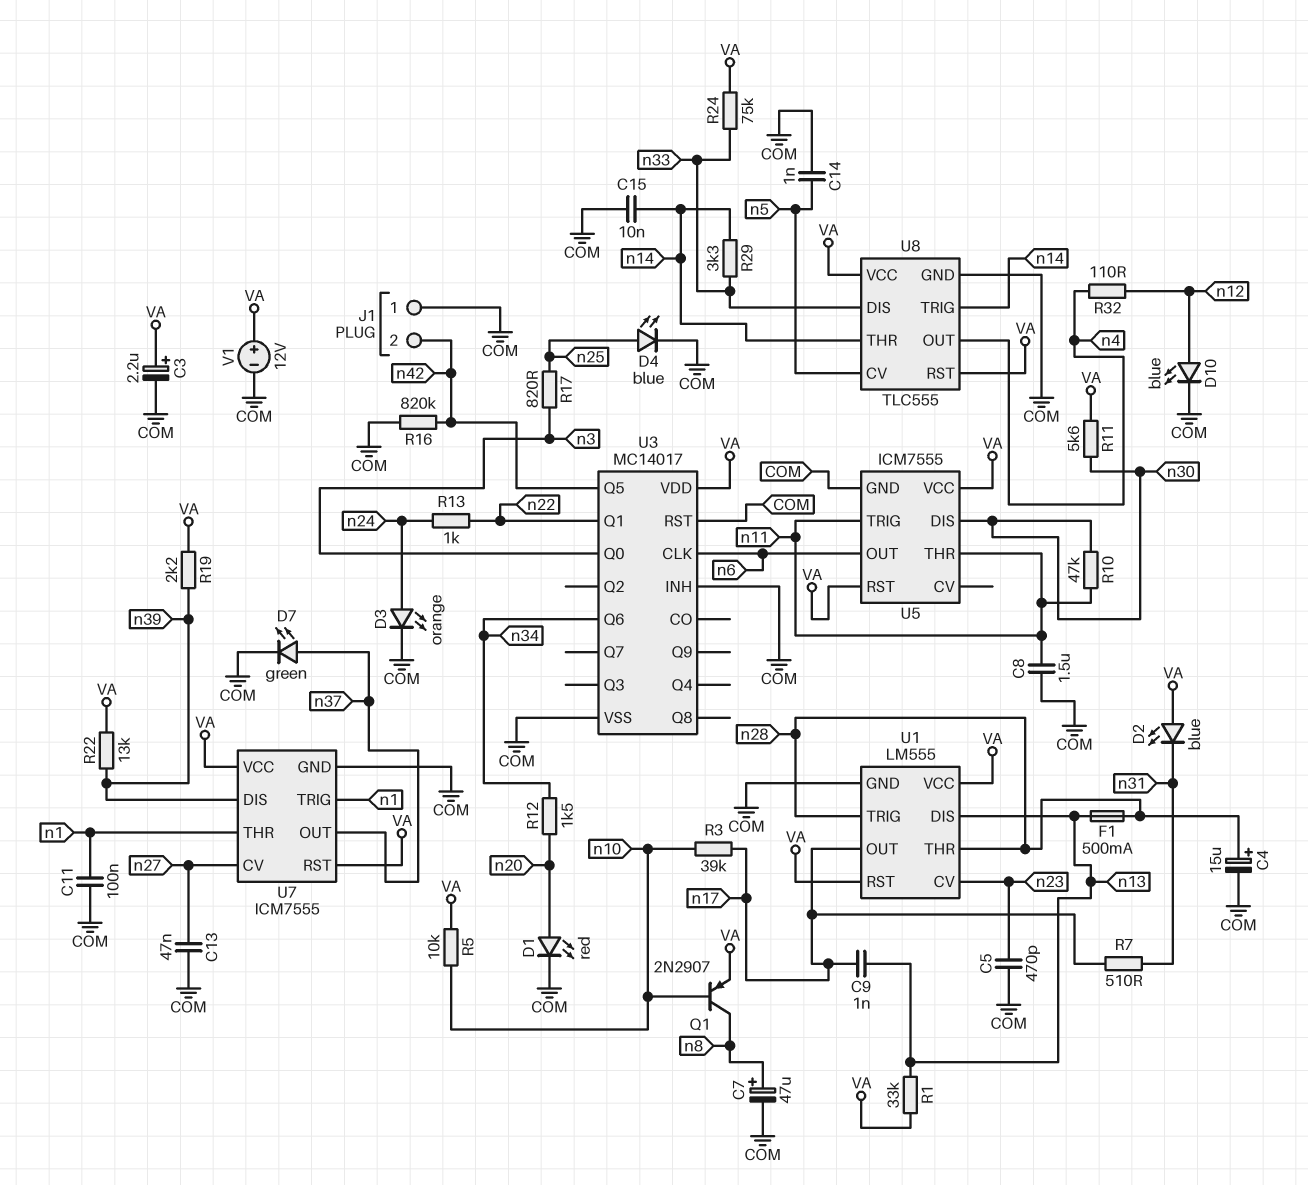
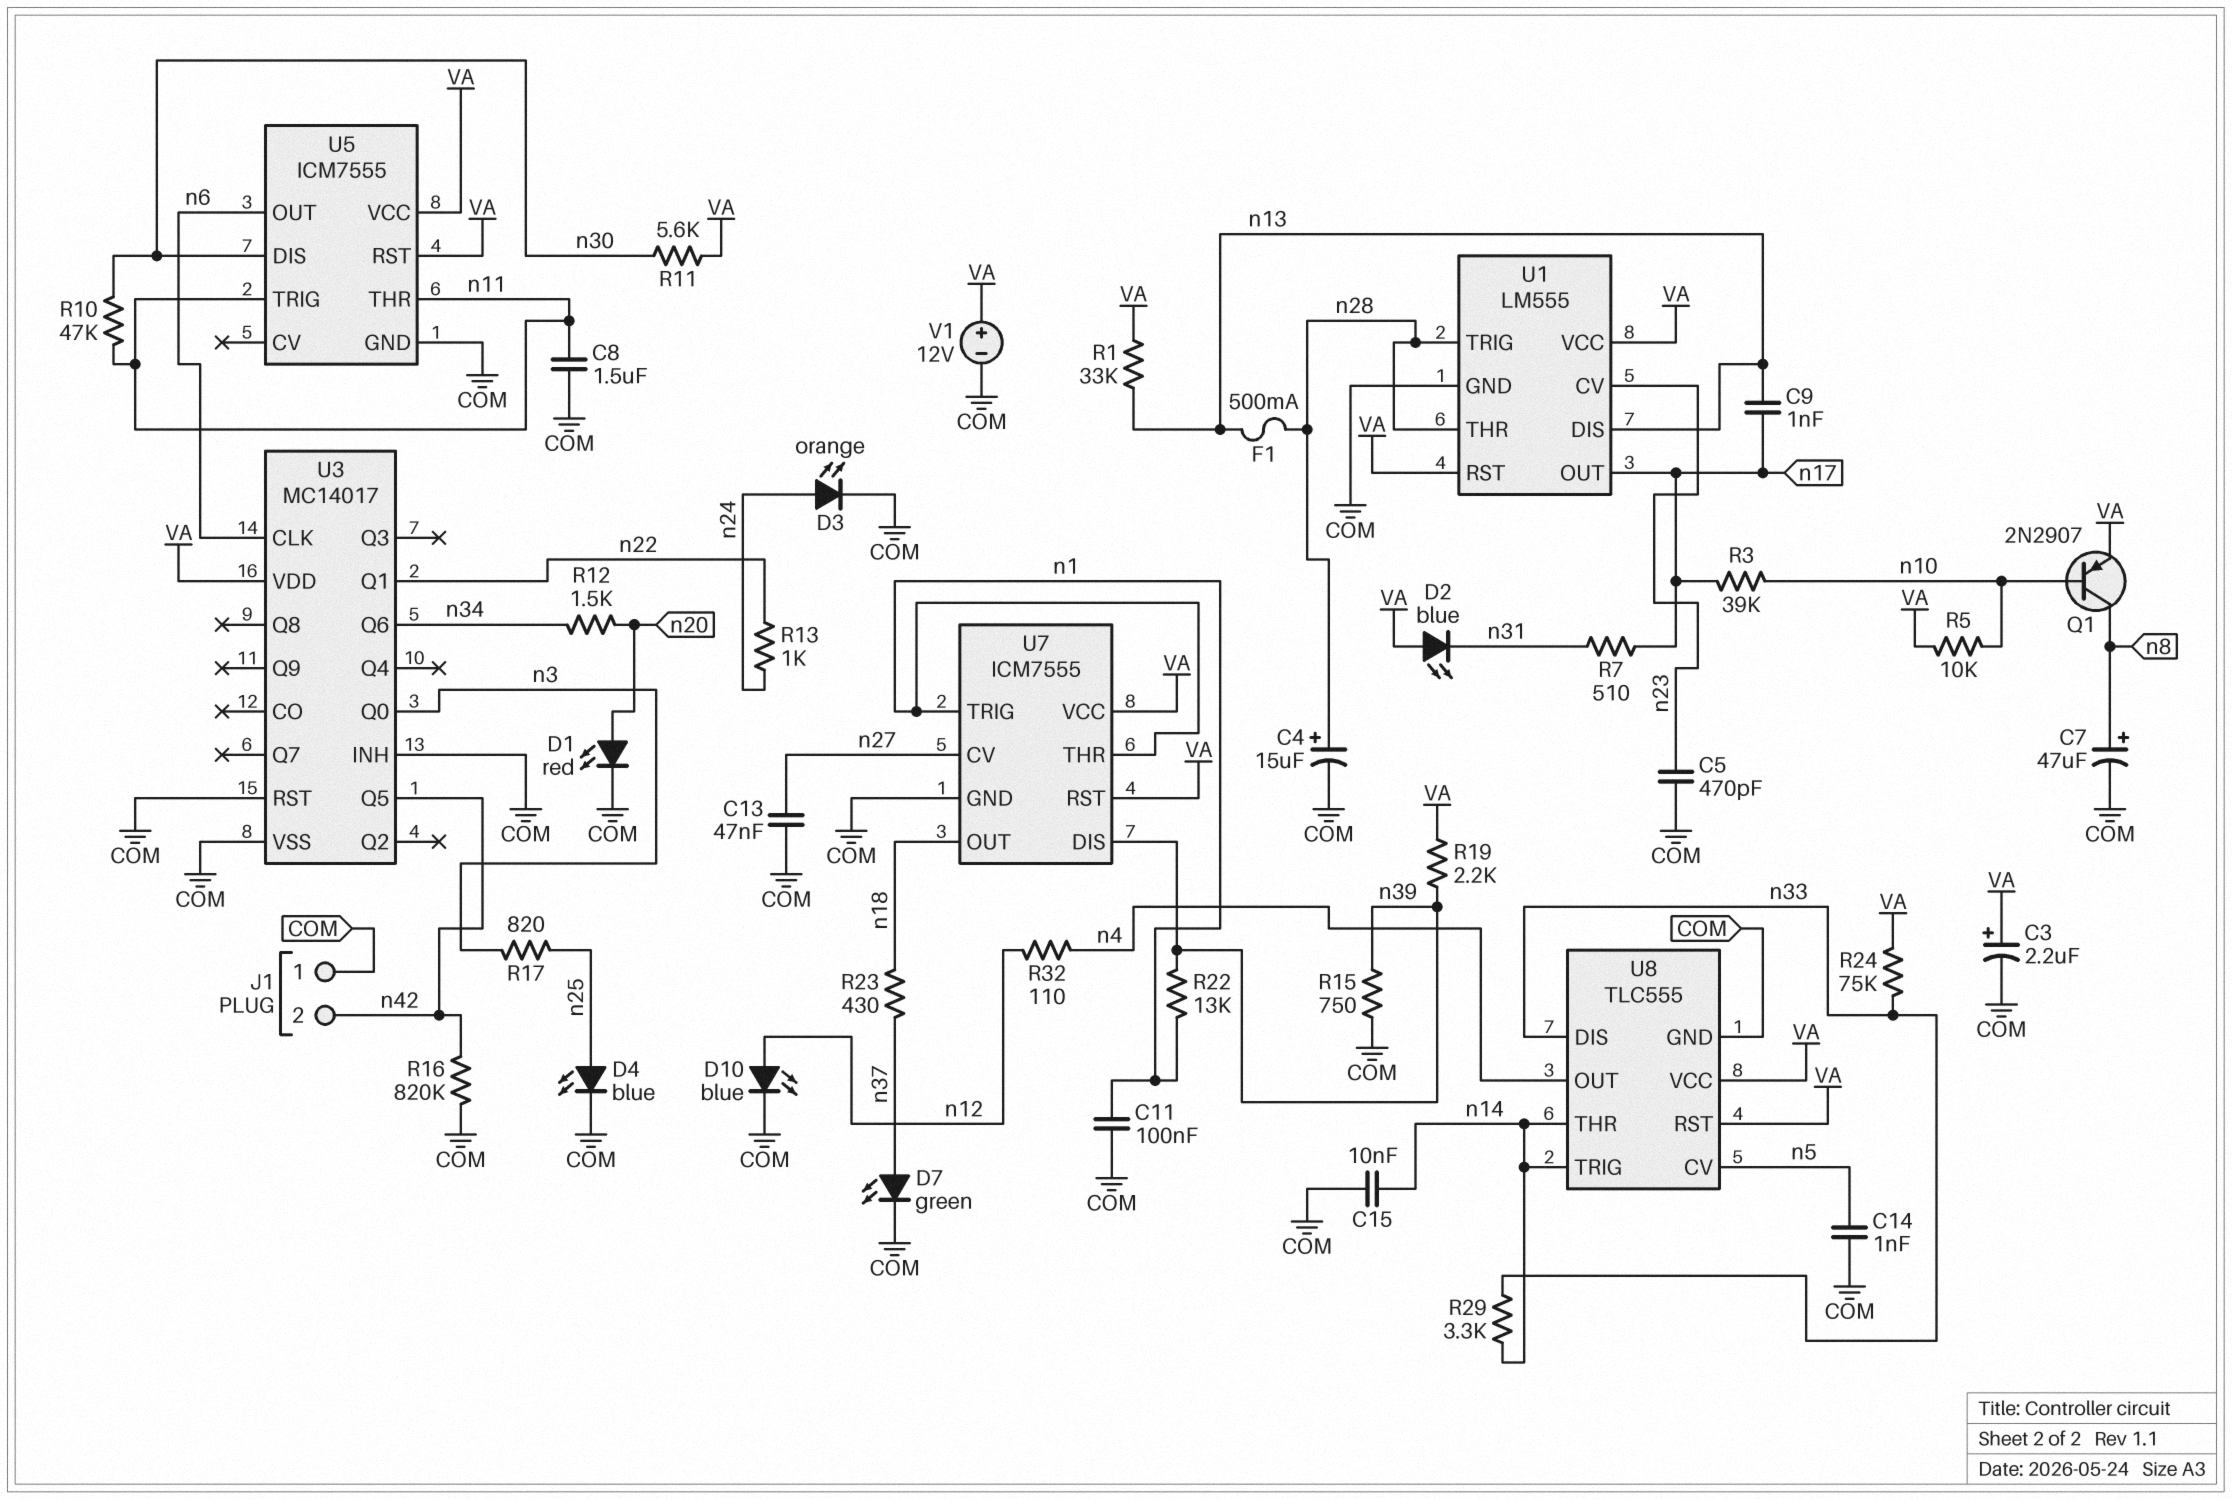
R15: none -> 750 (COM, n39)
R22: 13k (VA, n39) -> 13k (n1, n39)
R23: none -> 430 (n18, n37)
U7 pin OUT: n37 -> n18

